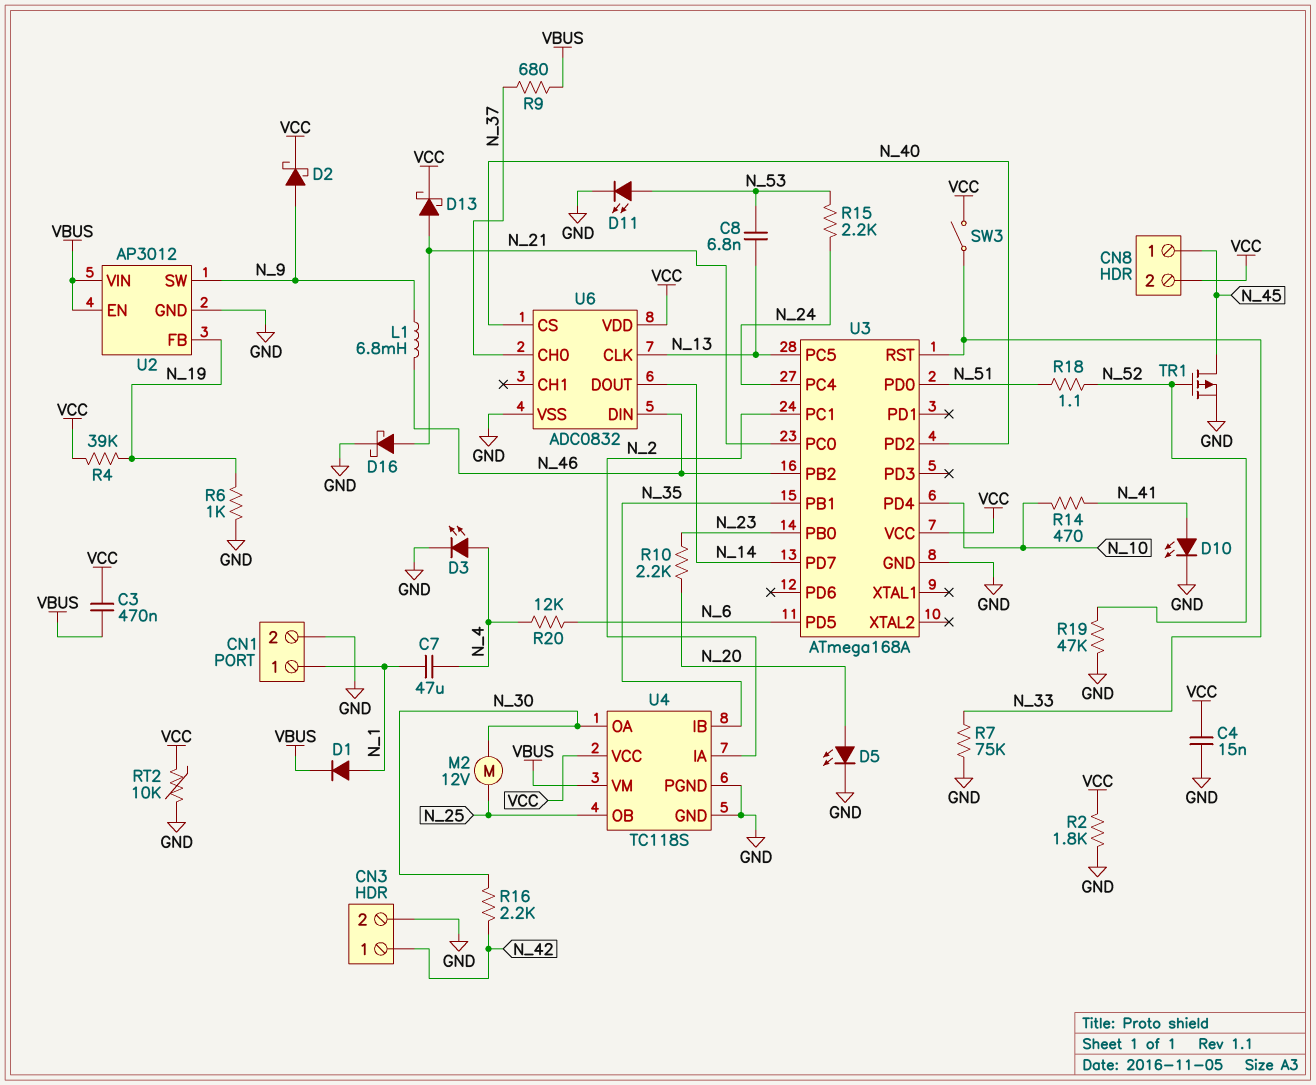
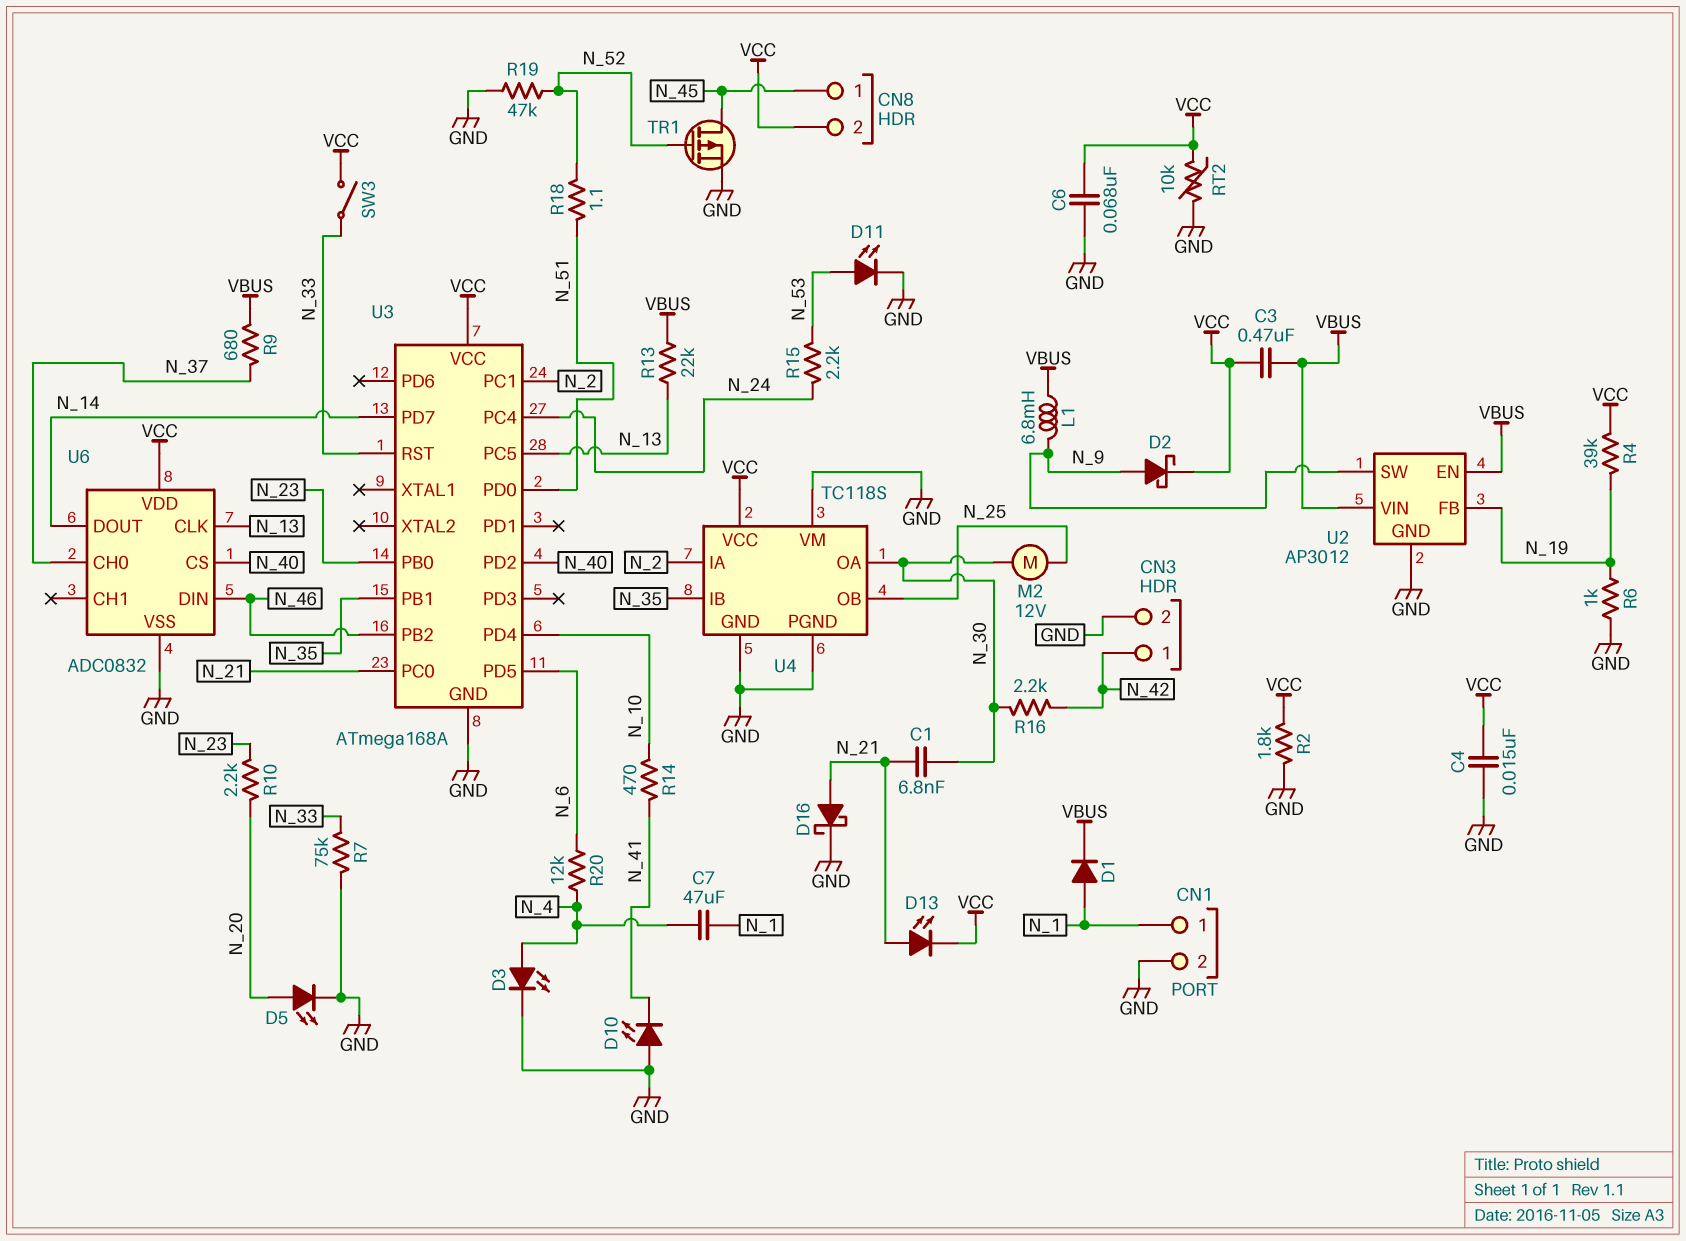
C1: none -> 6.8nF (N_21, N_30)
C6: none -> 68nF (GND, VCC)
C8: 6.8nF (N_13, N_53) -> none
D10: LED (A N_41, K GND) -> LED (A GND, K N_41)
D13: schottky (A N_21, K VCC) -> LED (A N_21, K VCC)
L1: 6.8mH (N_9, N_46) -> 6.8mH (N_9, VBUS)
R13: none -> 22k (N_13, VBUS)
U4 pin VM: VBUS -> GND

